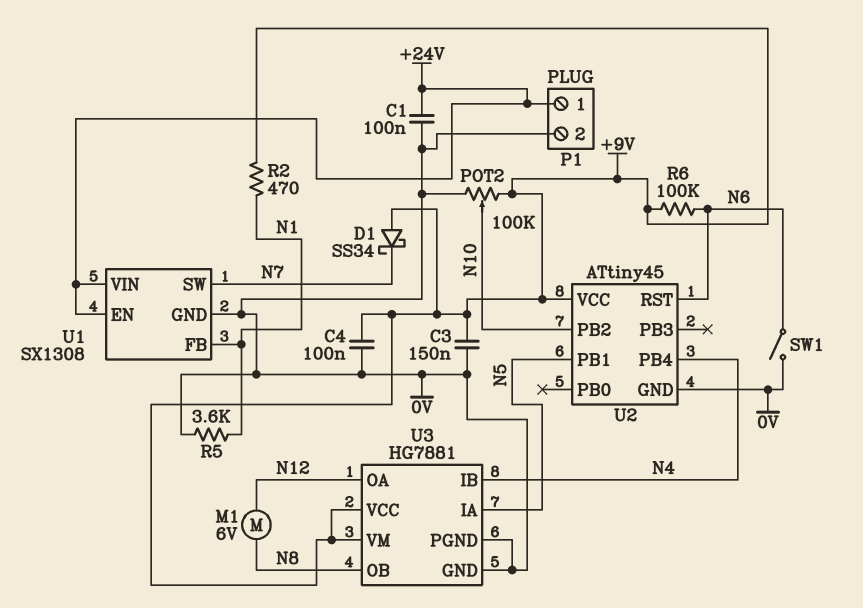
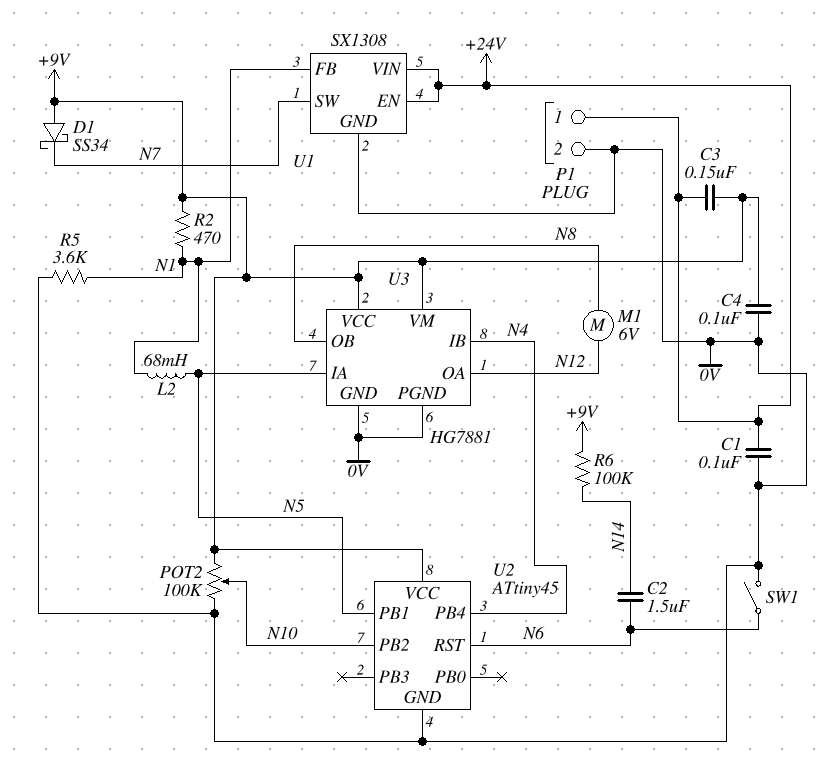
C2: none -> 1.5uF (N6, N14)
C3: 150nF (+9V, 0V) -> 150nF (+9V, +24V)
L2: none -> 68mH (N1, N5)
R6: 100k (+9V, N6) -> 100k (+9V, N14)

